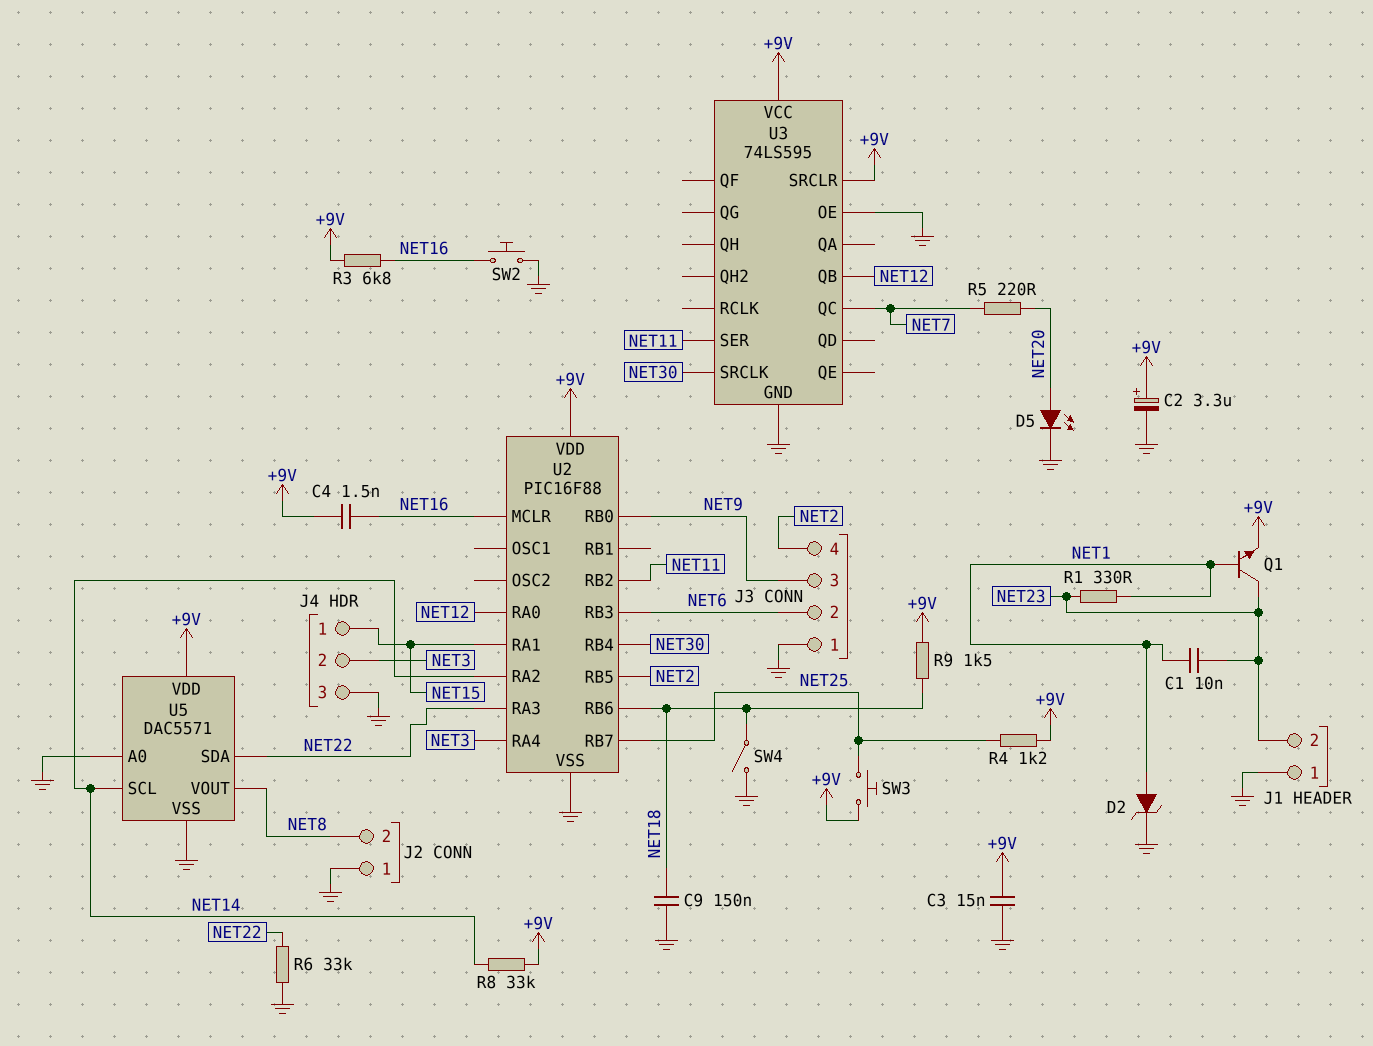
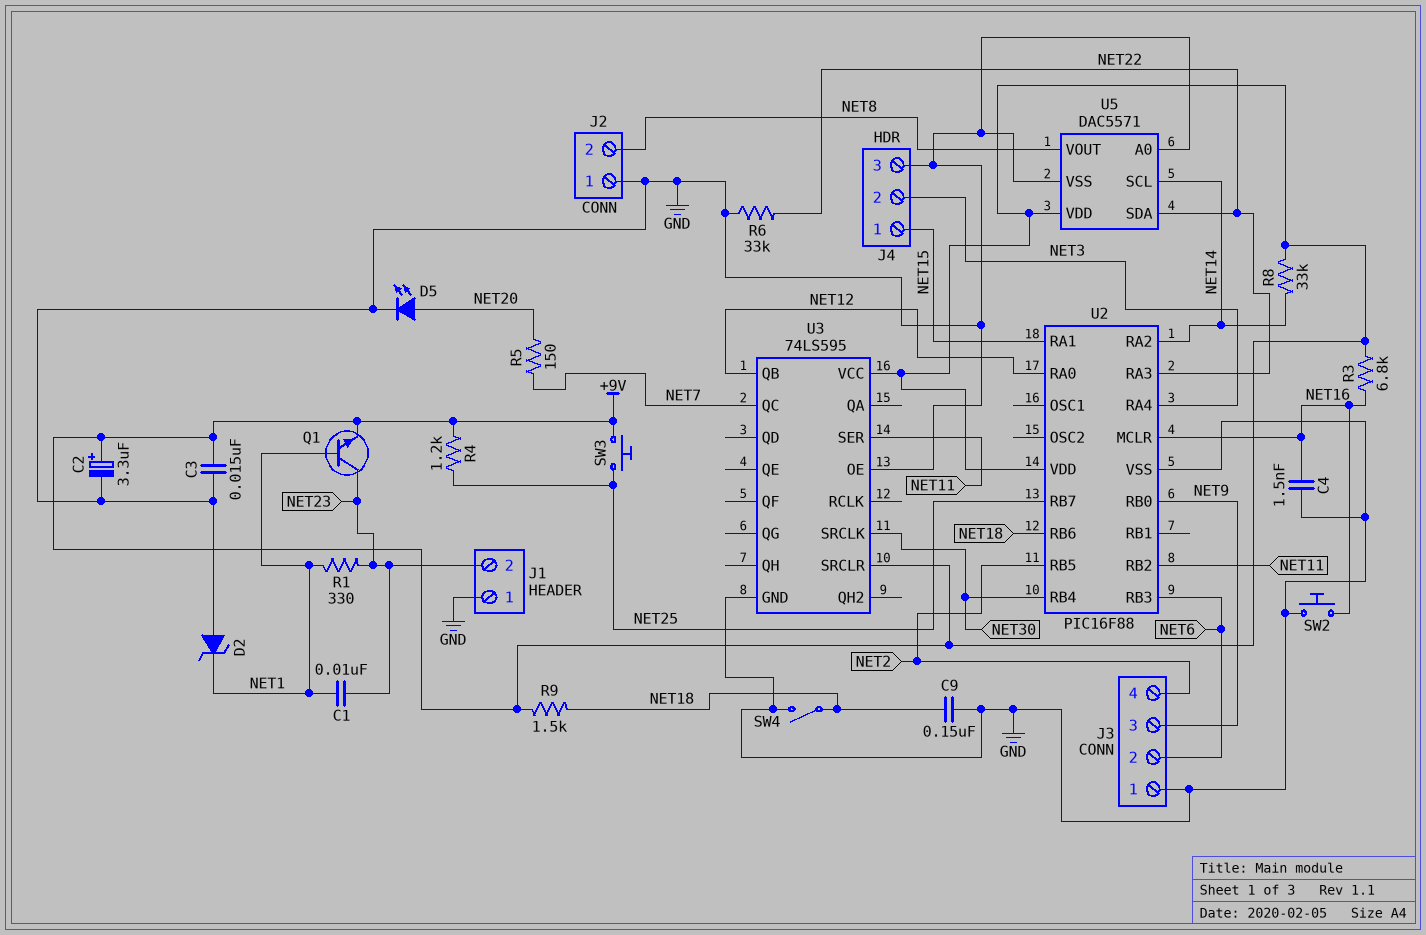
C4: 1.5nF (+9V, NET16) -> 1.5nF (GND, NET16)
D2: zener (A NET1, K GND) -> zener (A GND, K NET1)
R5: 220 (NET7, NET20) -> 150 (NET7, NET20)

